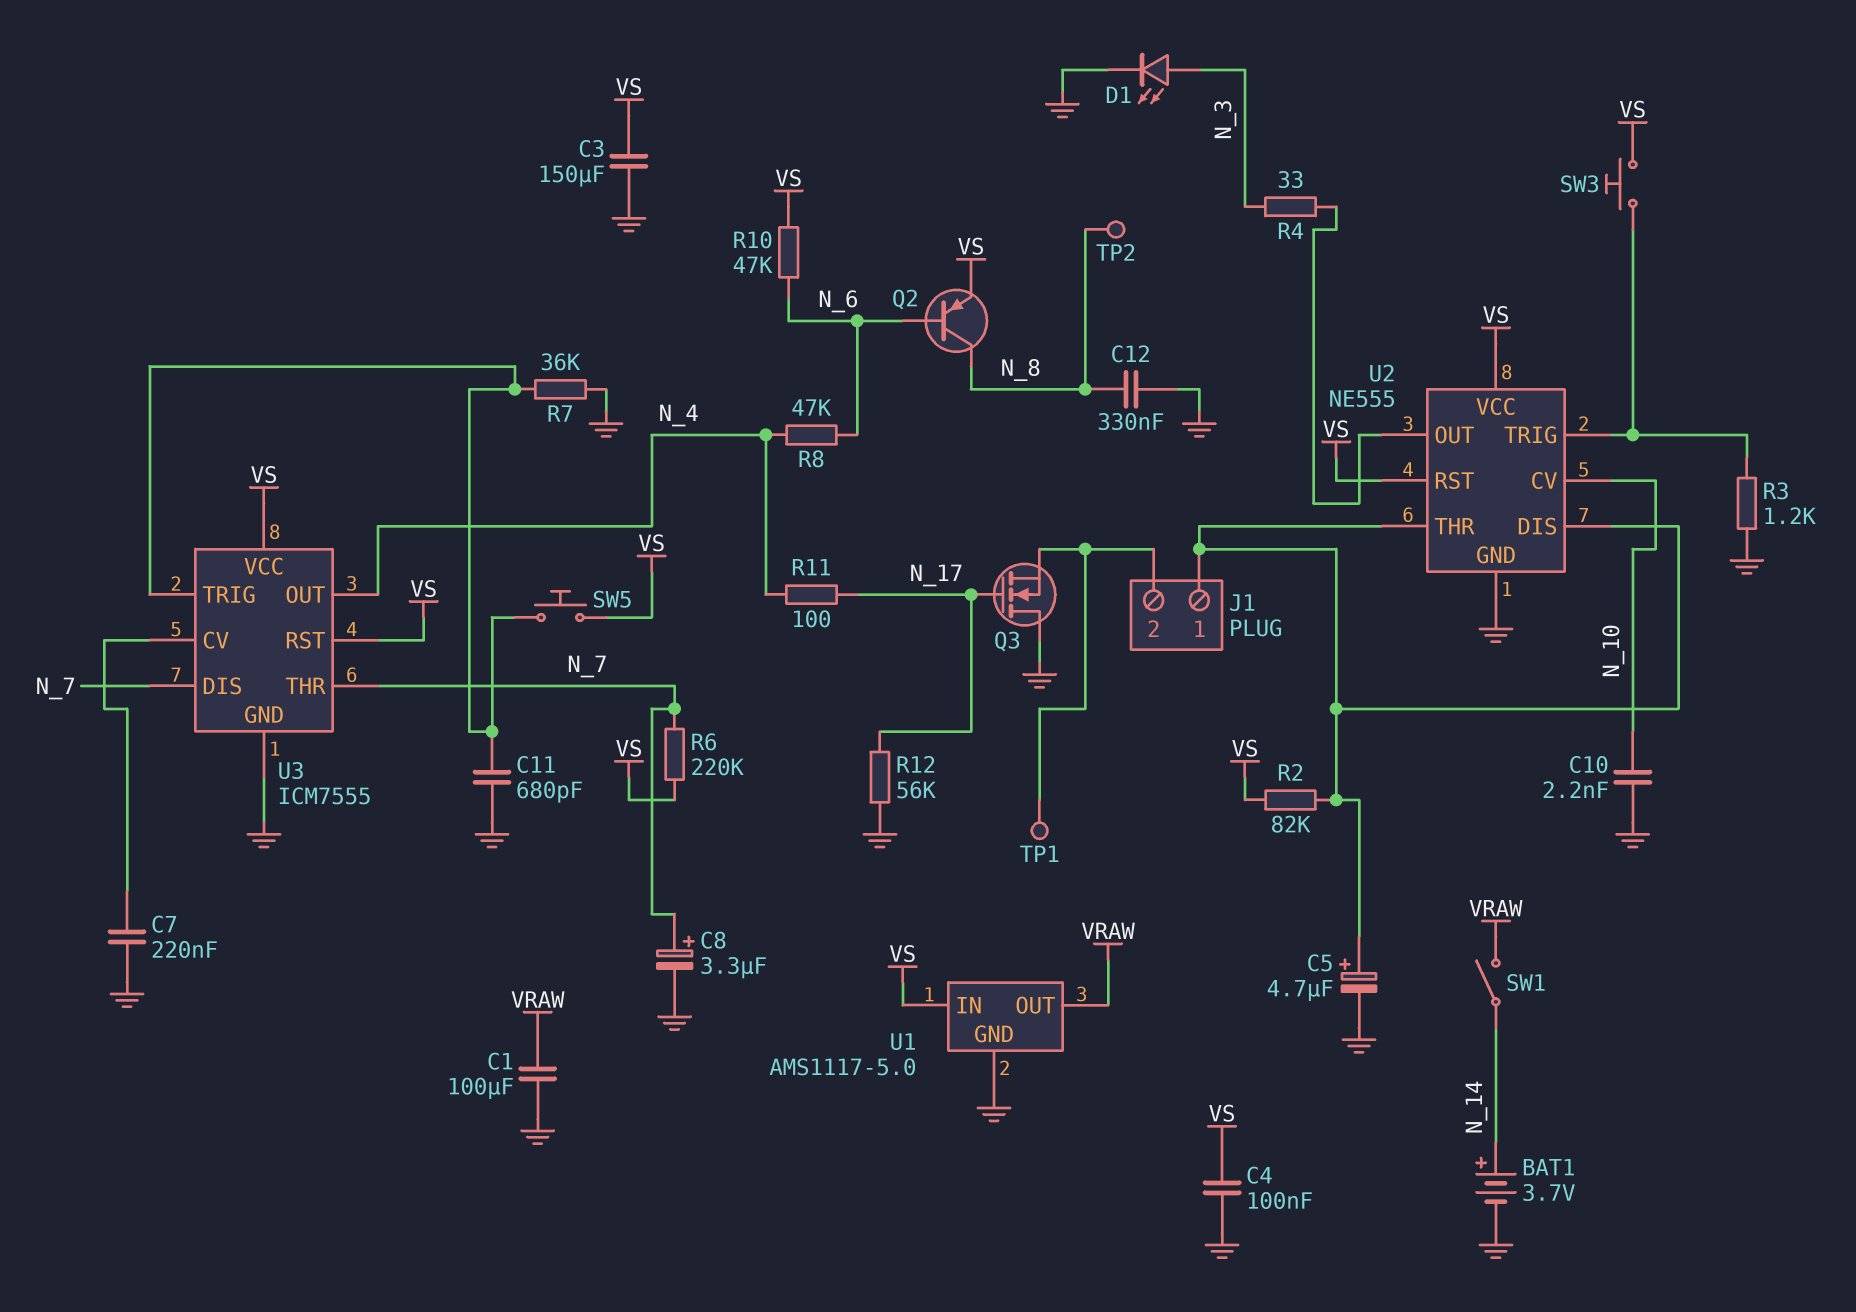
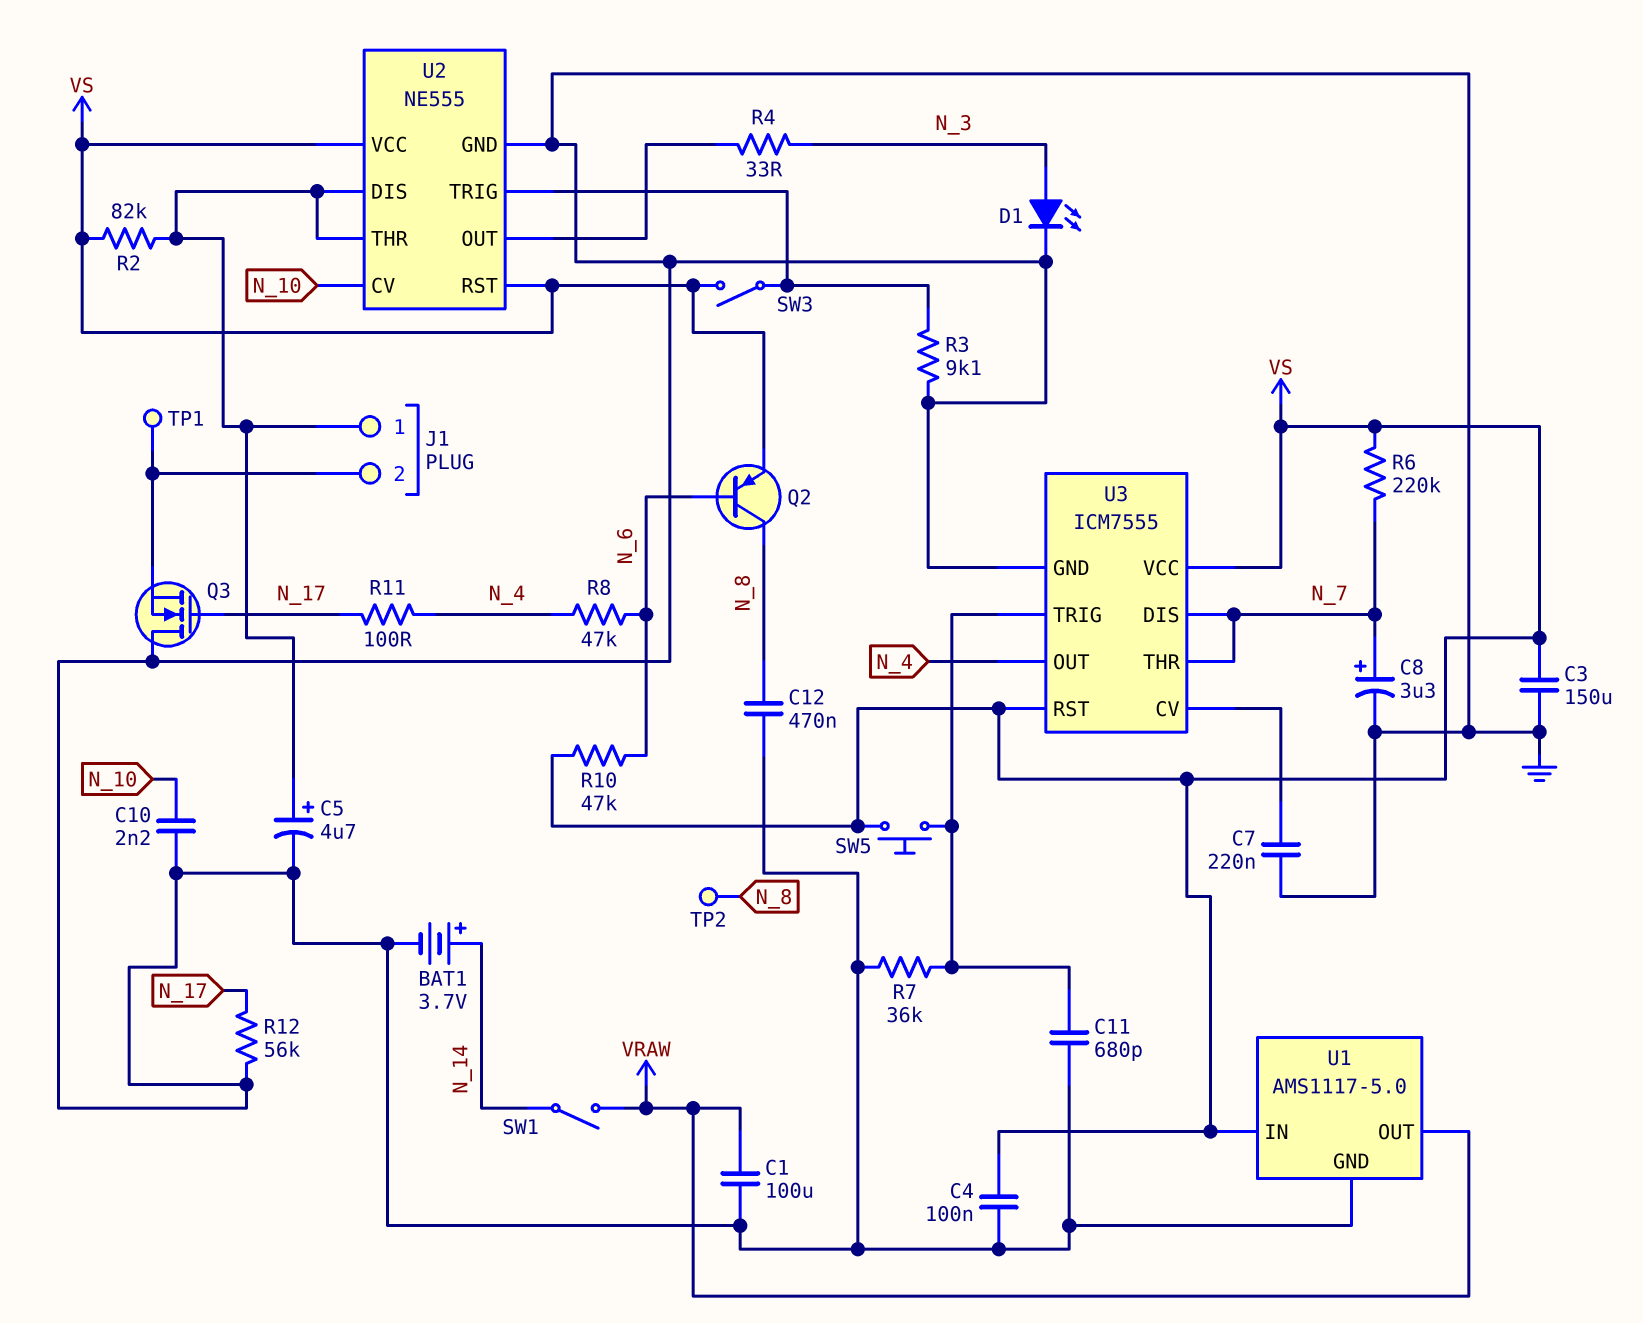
C12: 330nF (GND, N_8) -> 470nF (GND, N_8)
R3: 1.2k (GND, U2/TRIG) -> 9.1k (GND, U2/TRIG)
SW3: button (U2/TRIG, VS) -> switch (U2/TRIG, VS)

